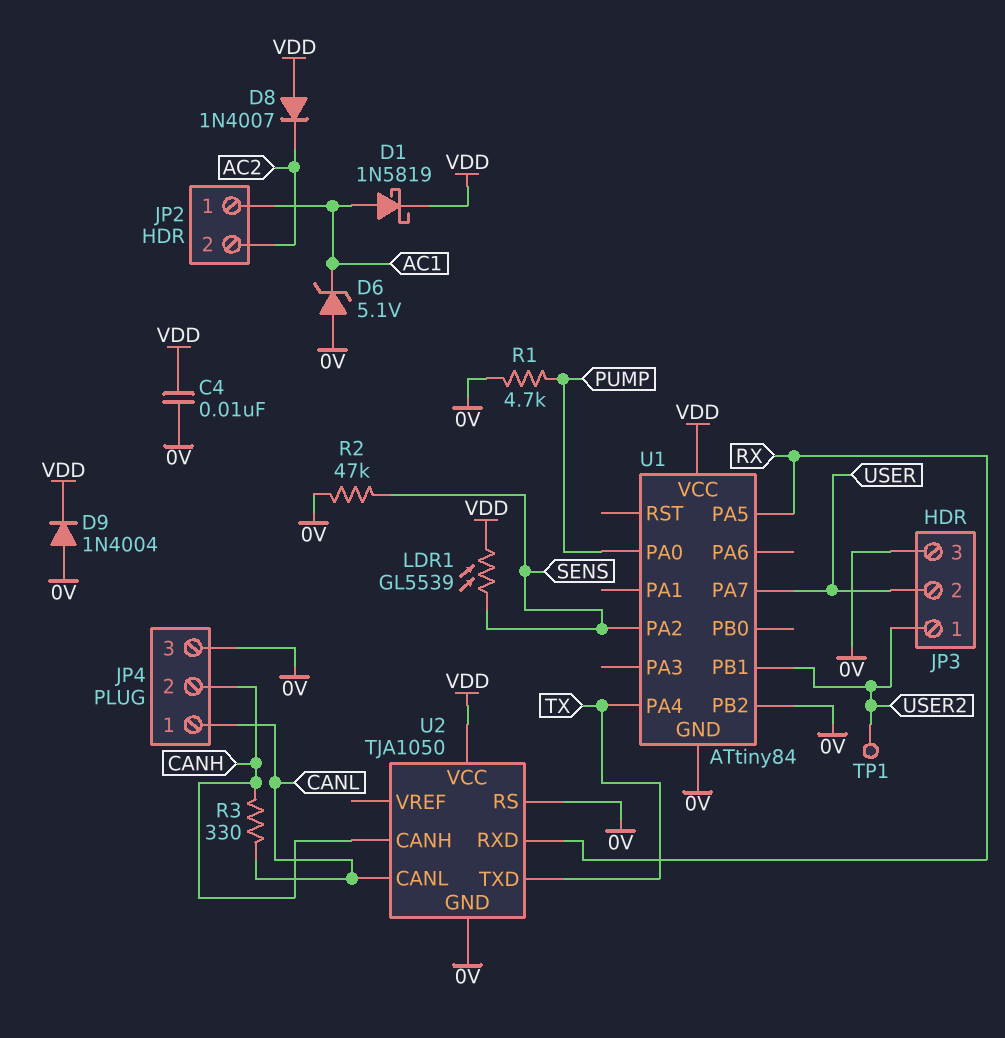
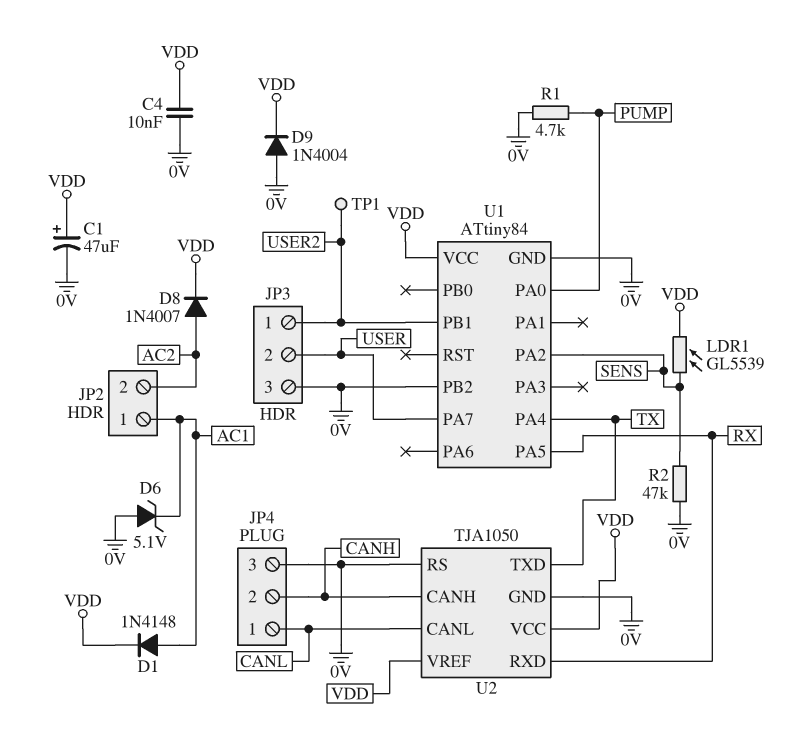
C1: none -> 47uF (plus VDD, minus 0V)
D1: schottky 1N5819 (A AC1, K VDD) -> diode 1N4148 (A AC1, K VDD)
D8: diode 1N4007 (A VDD, K AC2) -> diode 1N4007 (A AC2, K VDD)
R3: 330 (CANH, CANL) -> none
U2 pin VREF: none -> VDD

